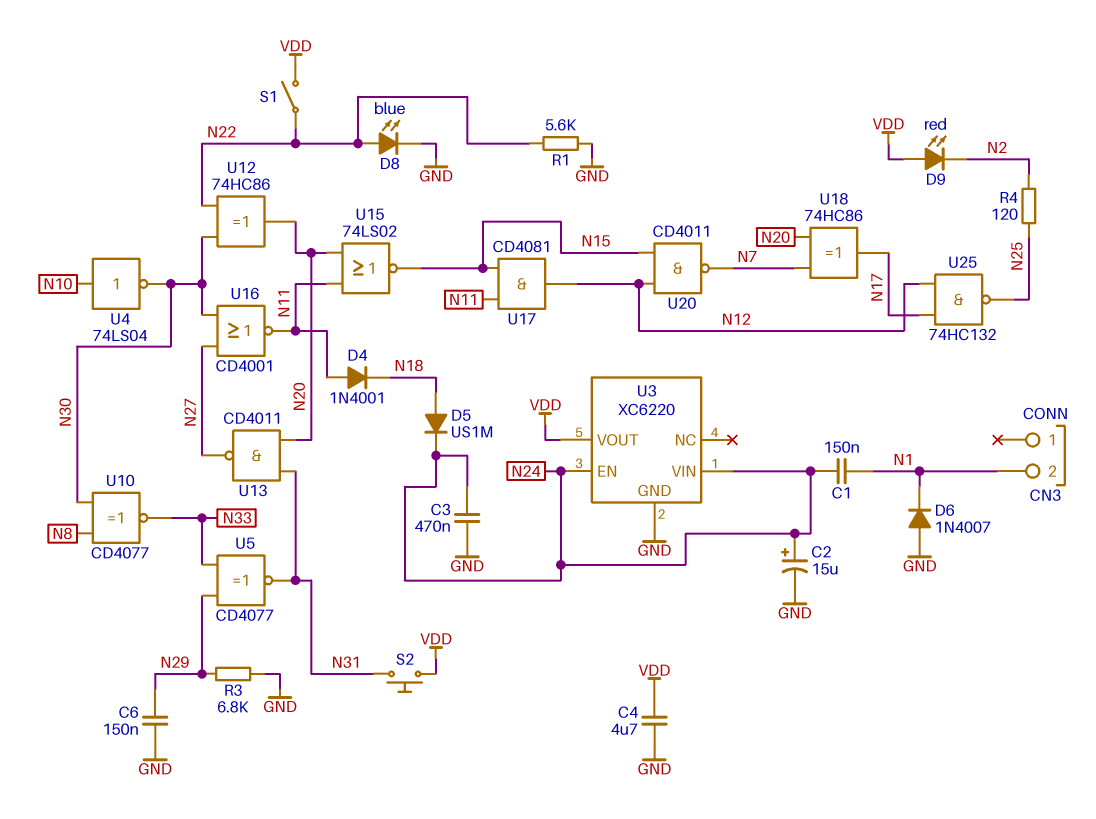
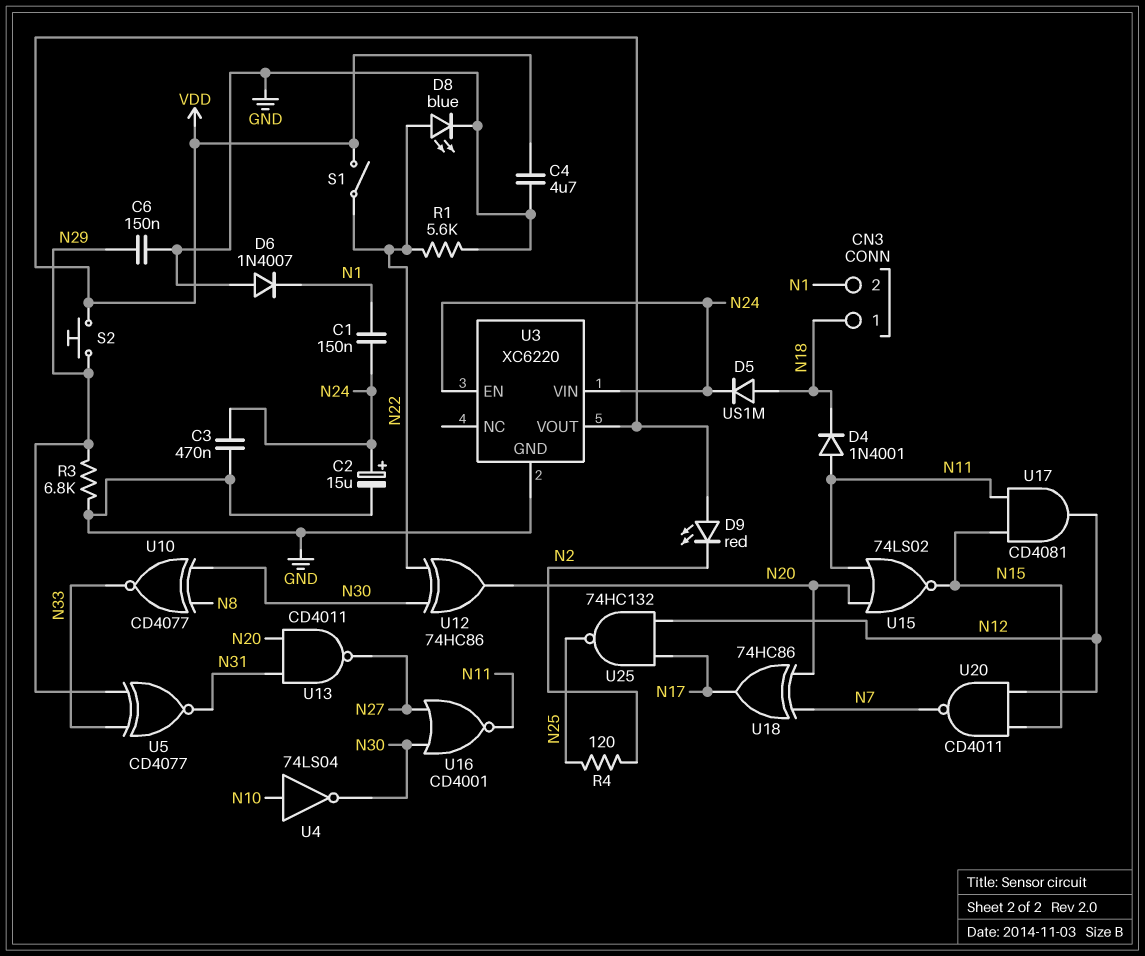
CN3 pin 1: none -> N18
S2: button (N31, VDD) -> button (N29, VDD)

